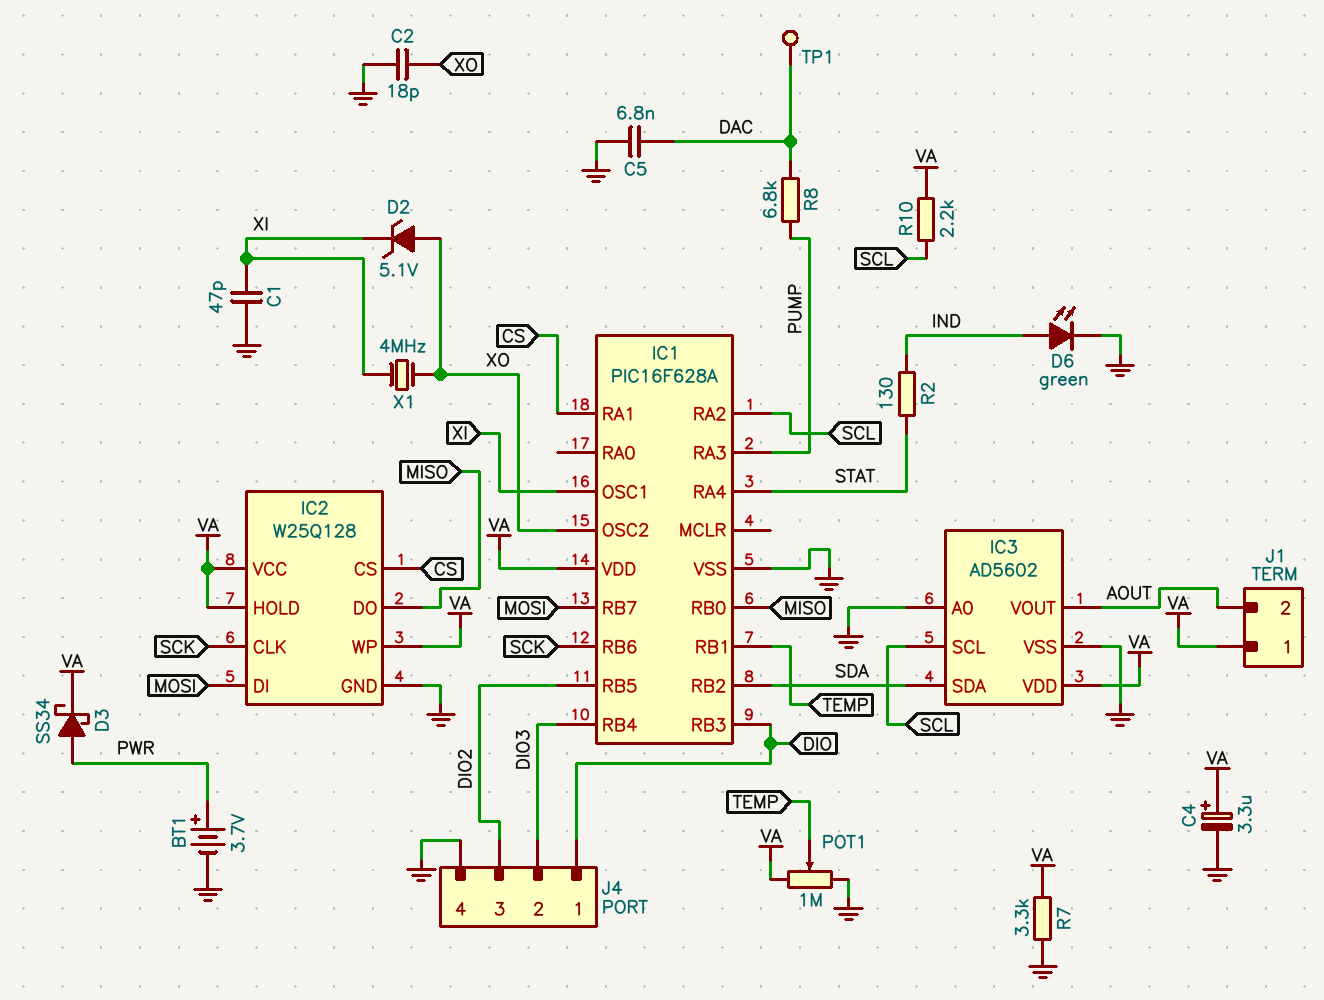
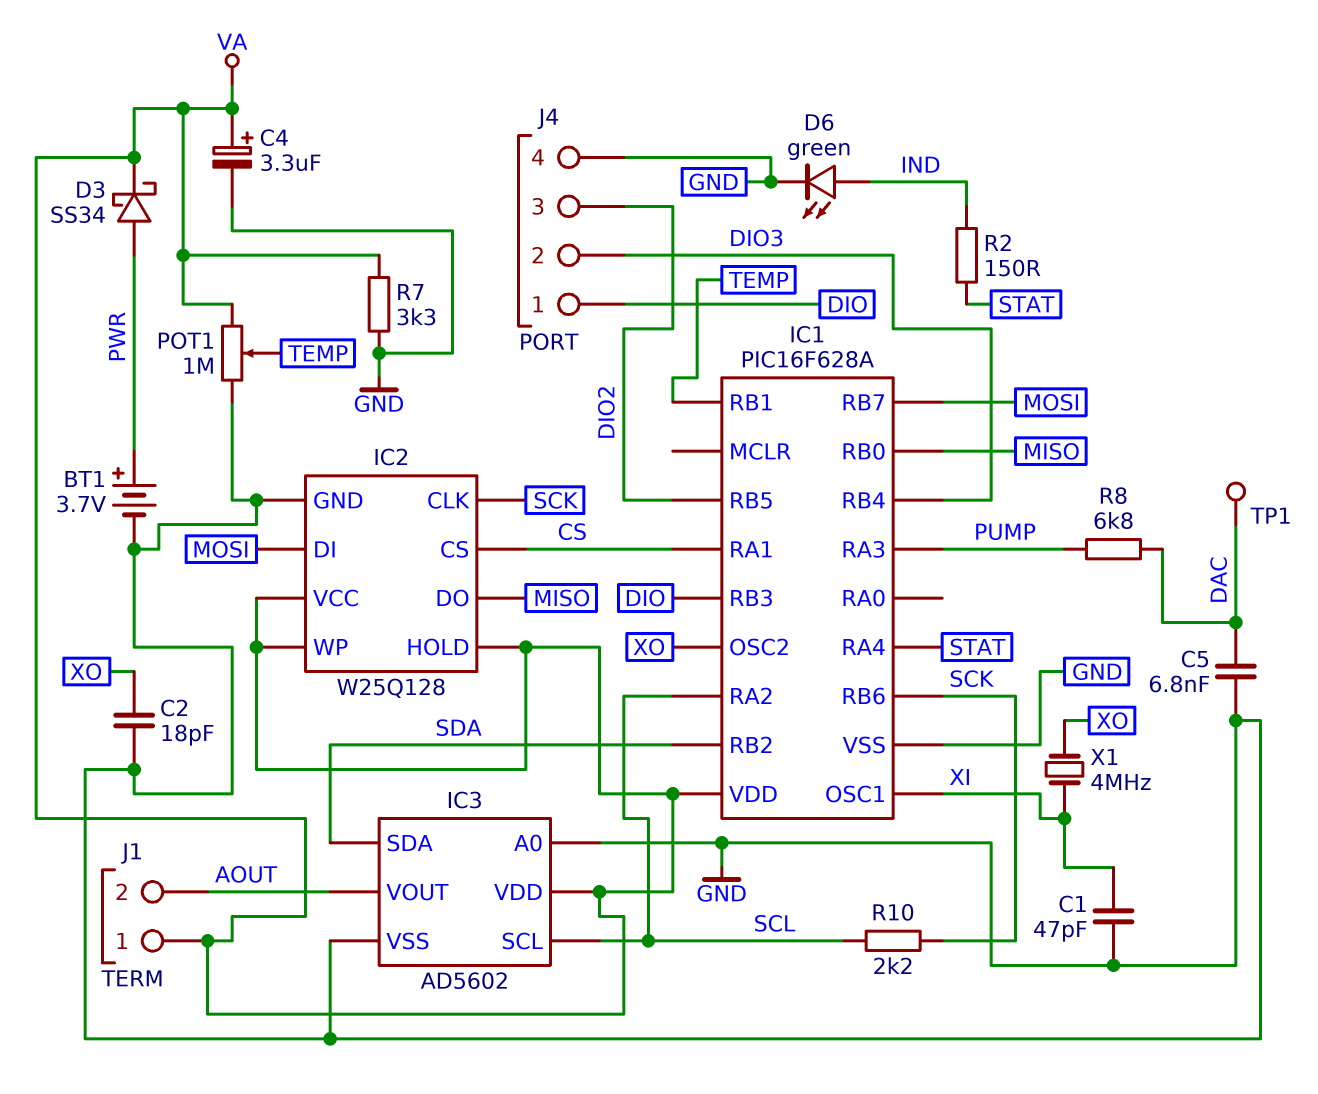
D2: zener 5.1V (A XO, K XI) -> none
R2: 130 (IND, STAT) -> 150 (IND, STAT)
R10: 2.2k (SCL, VA) -> 2.2k (SCK, SCL)

